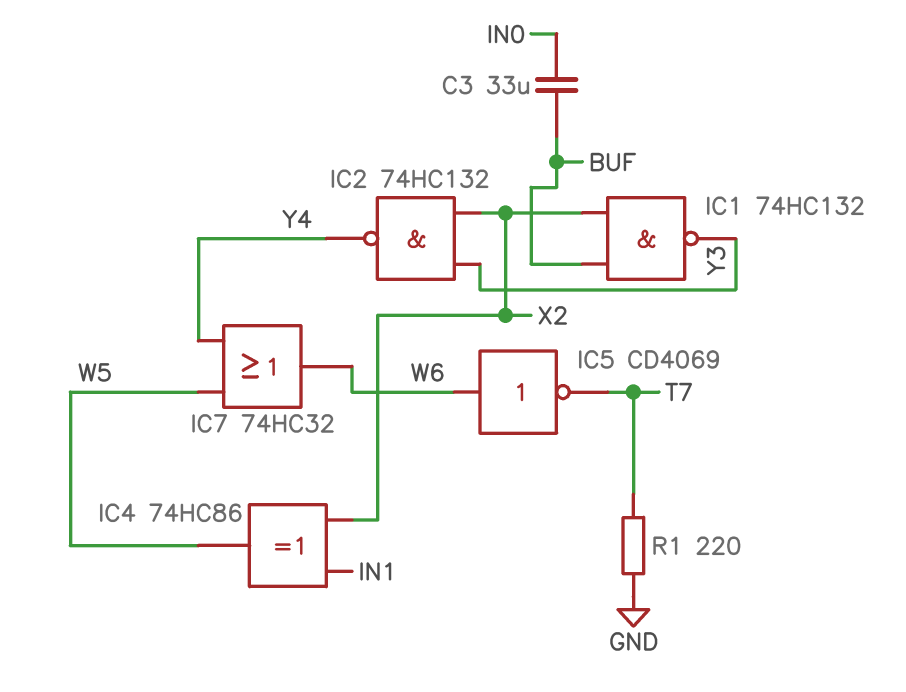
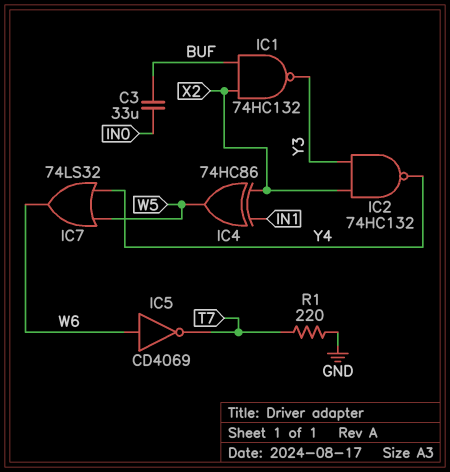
IC7: OR 74HC32 (in W5, in Y4, out W6) -> OR 74LS32 (in W5, in Y4, out W6)

